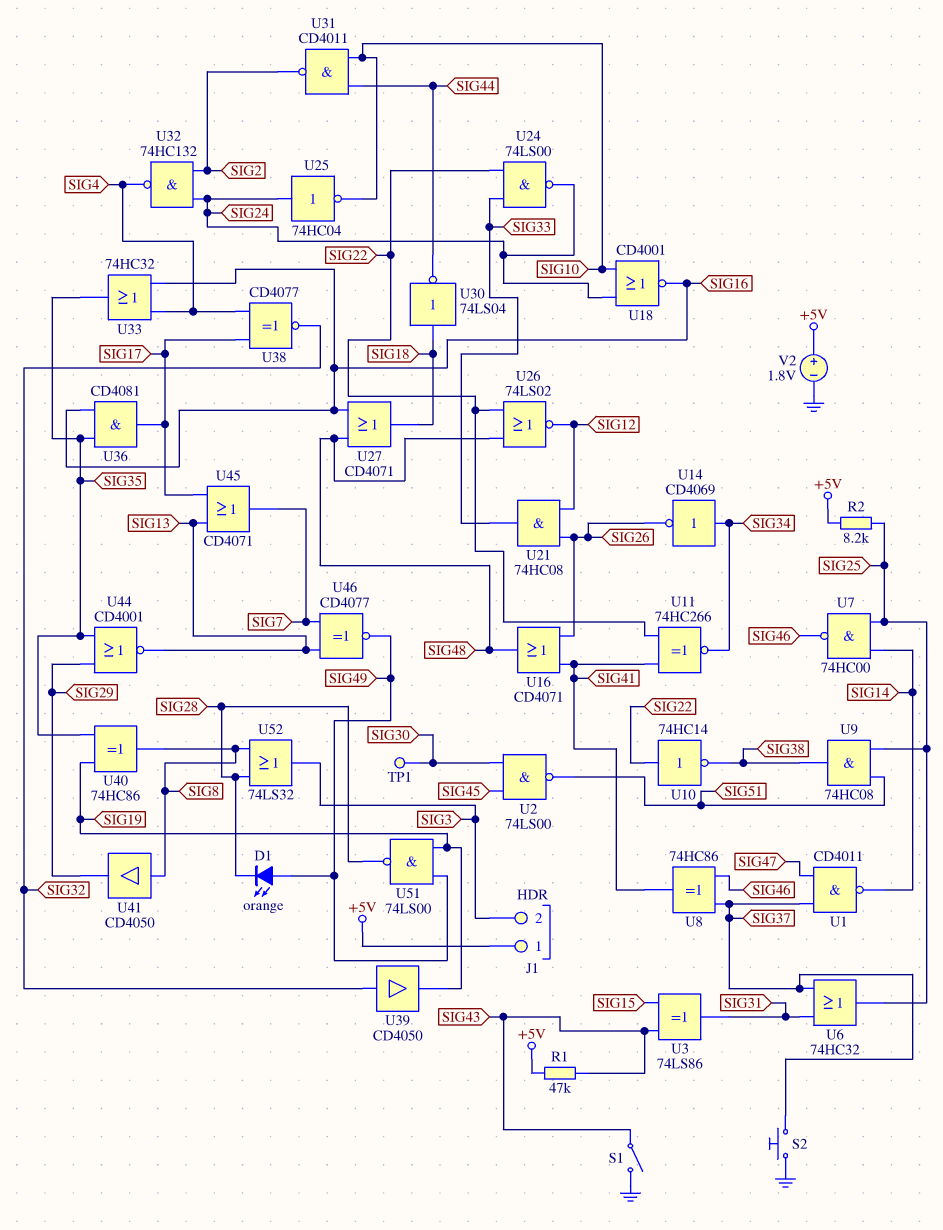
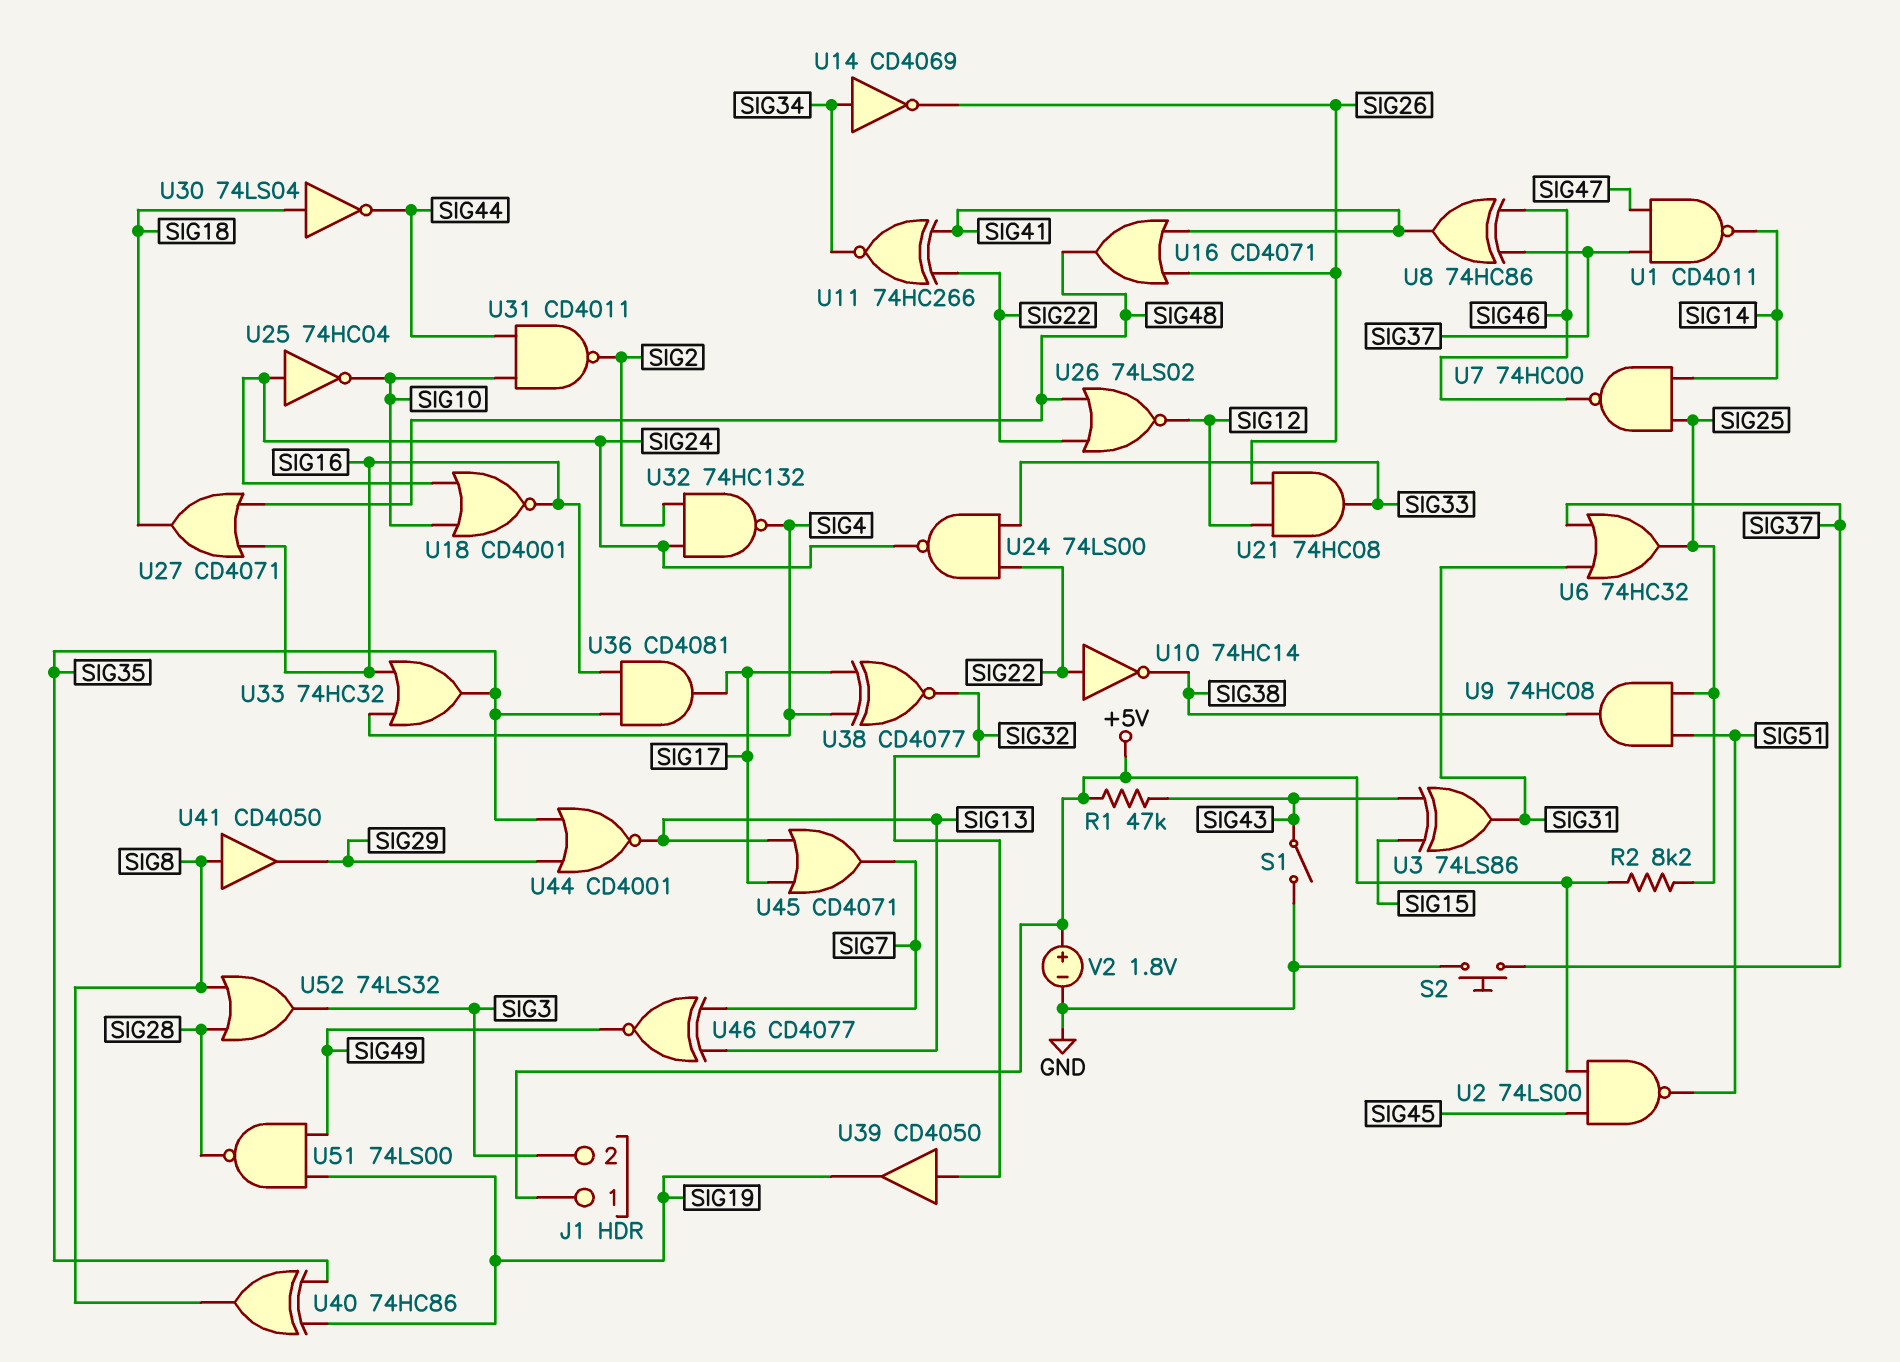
D1: LED orange (A SIG49, K SIG28) -> none
TP1: test point (SIG30) -> none
U2: NAND 74LS00 (in SIG30, in SIG45, out SIG51) -> NAND 74LS00 (in +5V, in SIG45, out SIG51)

